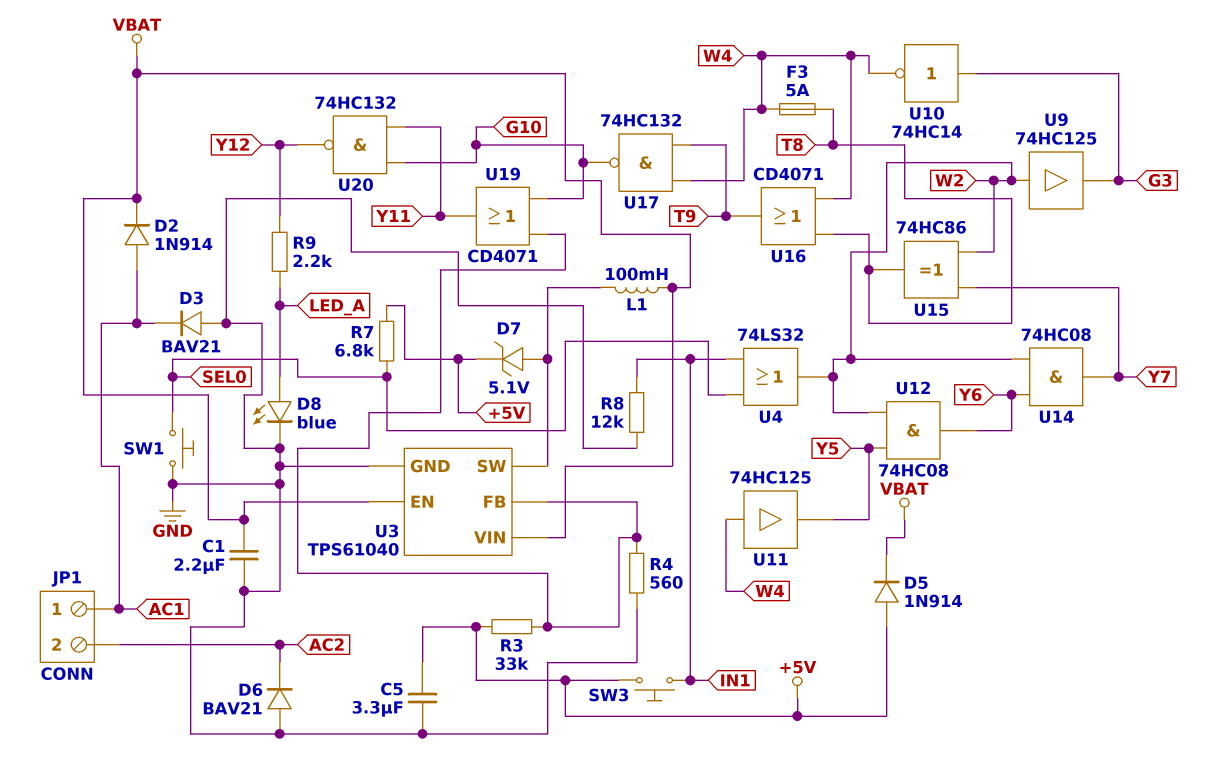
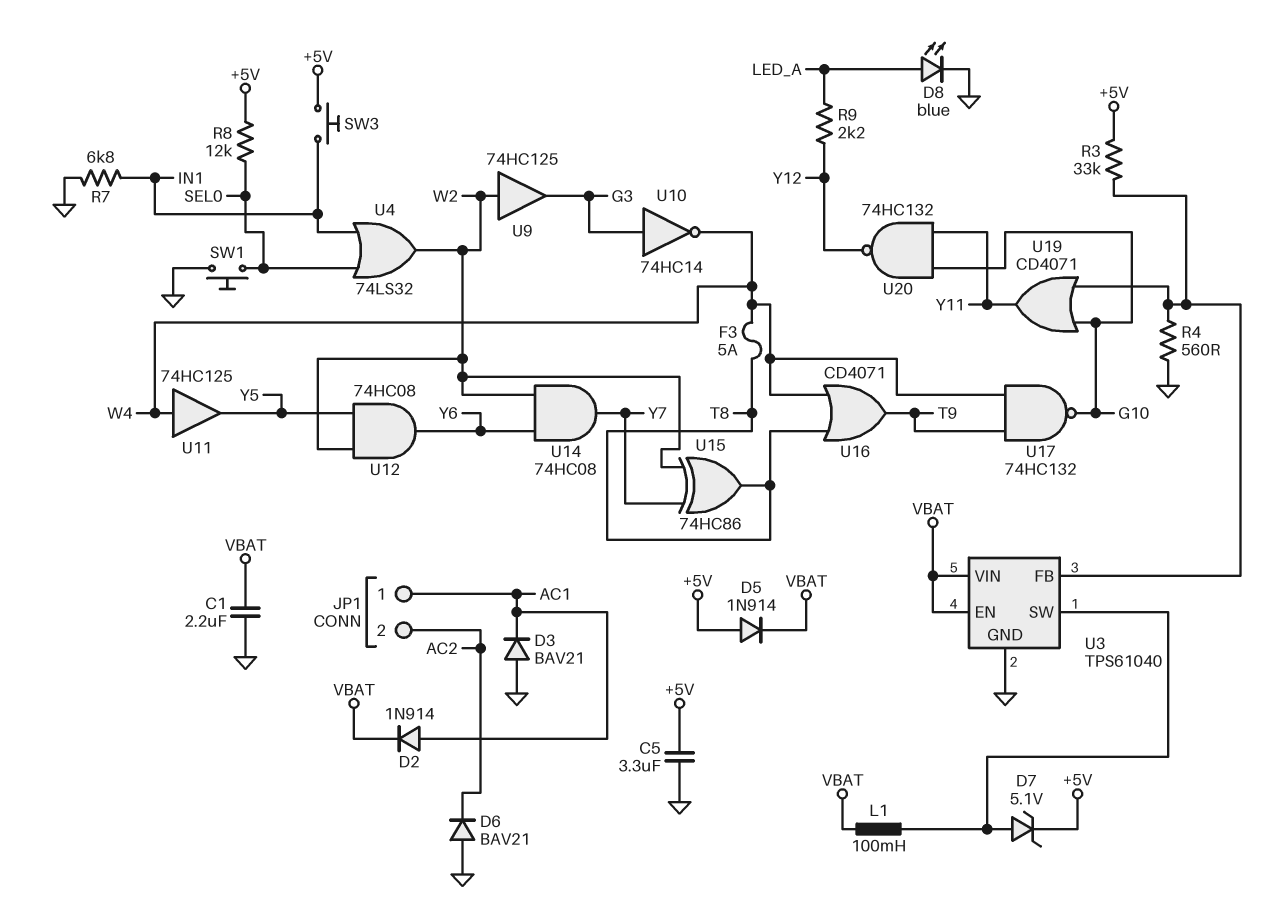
R7: 6.8k (+5V, SEL0) -> 6.8k (GND, IN1)
R8: 12k (GND, IN1) -> 12k (+5V, SEL0)

